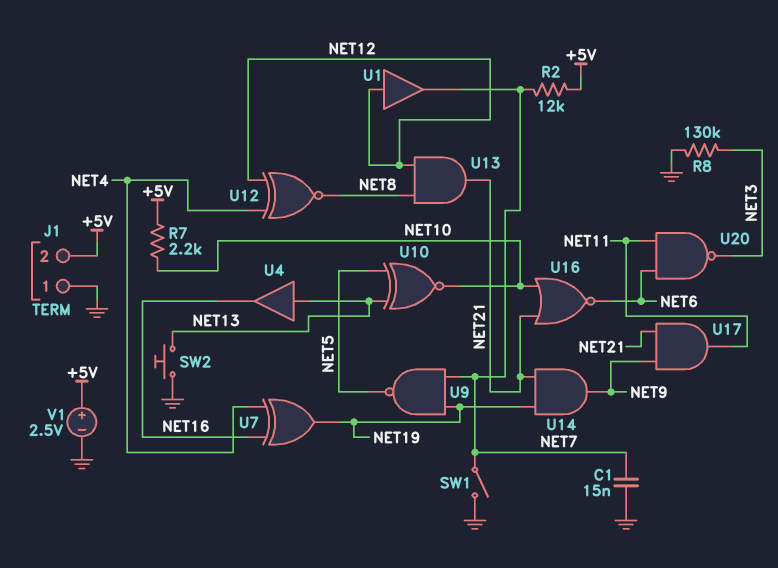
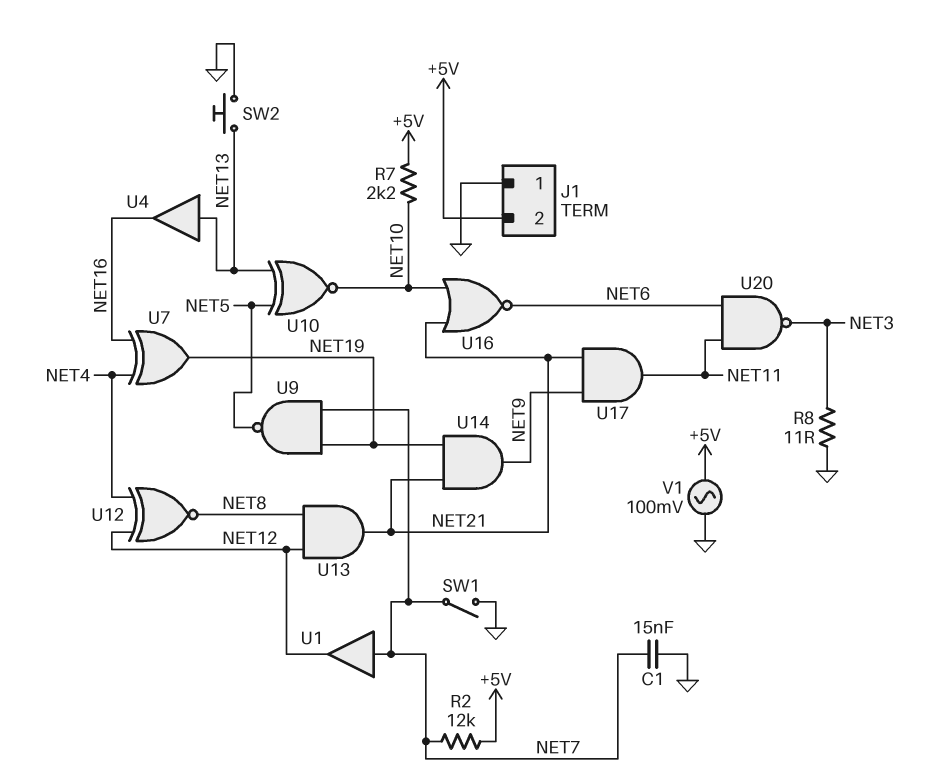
R8: 130k (GND, NET3) -> 11 (GND, NET3)
U1: buffer (in NET12, out NET7) -> buffer (in NET7, out NET12)
V1: 2.5V (plus +5V, minus GND) -> AC 100mV (+5V, GND)

